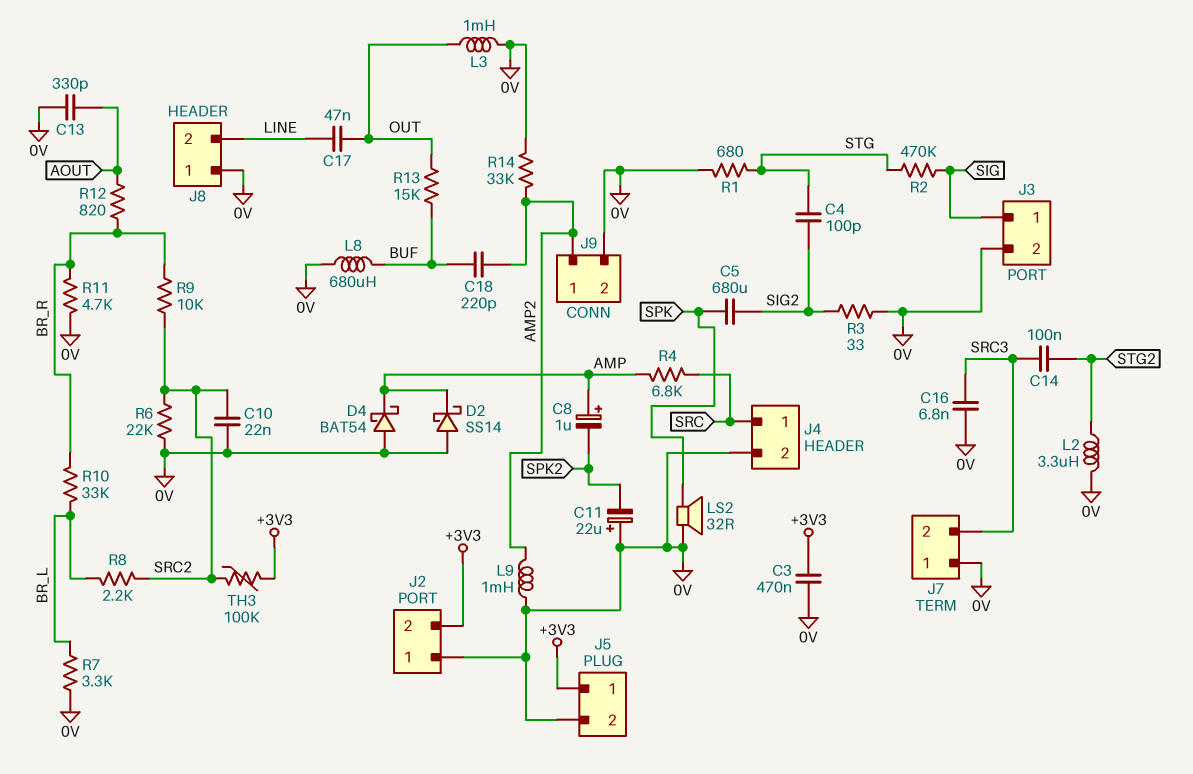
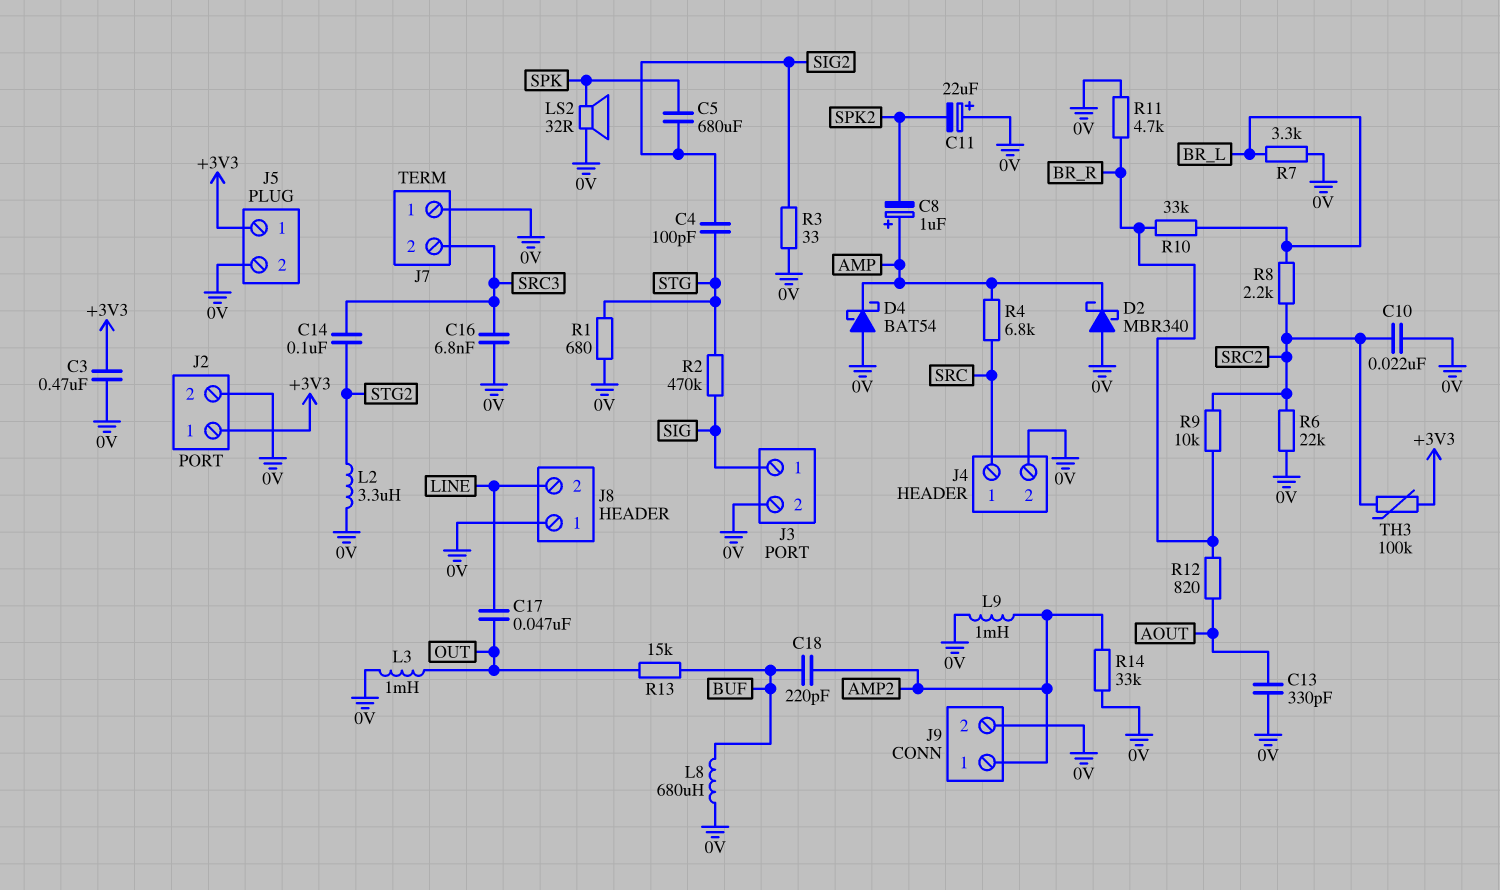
D2: schottky SS14 (A 0V, K AMP) -> schottky MBR340 (A 0V, K AMP)
J2 pin 1: 0V -> +3V3
J2 pin 2: +3V3 -> 0V

